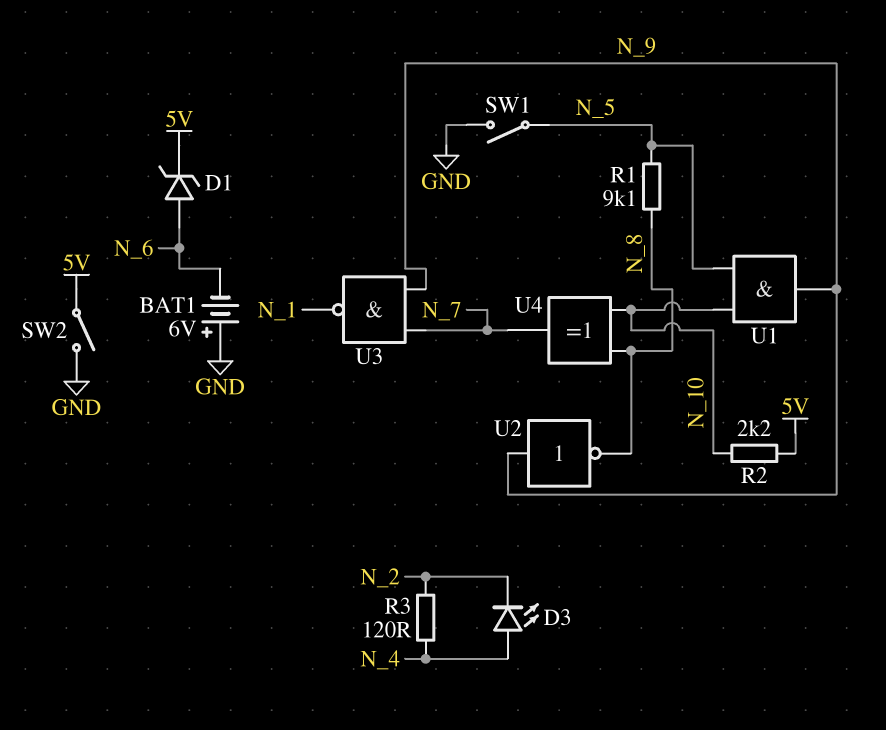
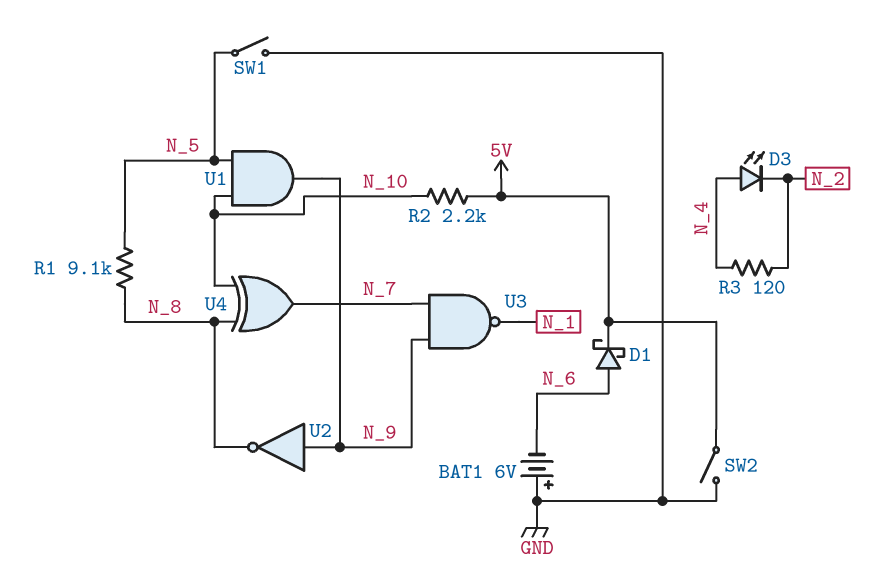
D1: zener (A N_6, K 5V) -> schottky (A N_6, K 5V)

